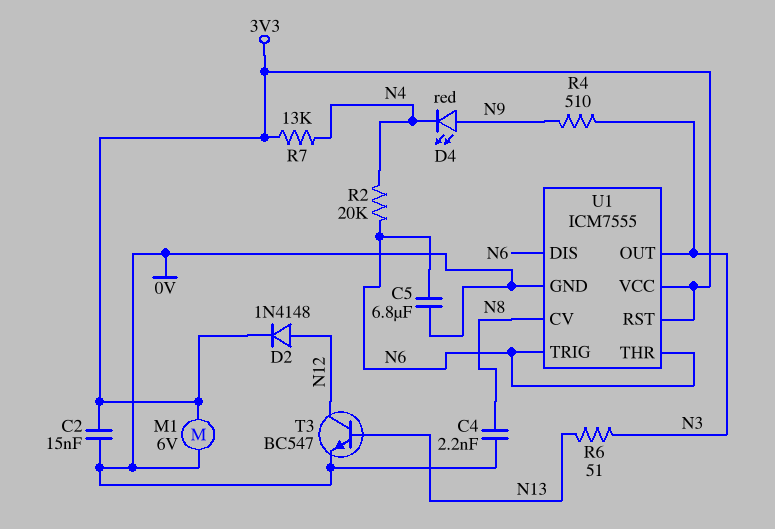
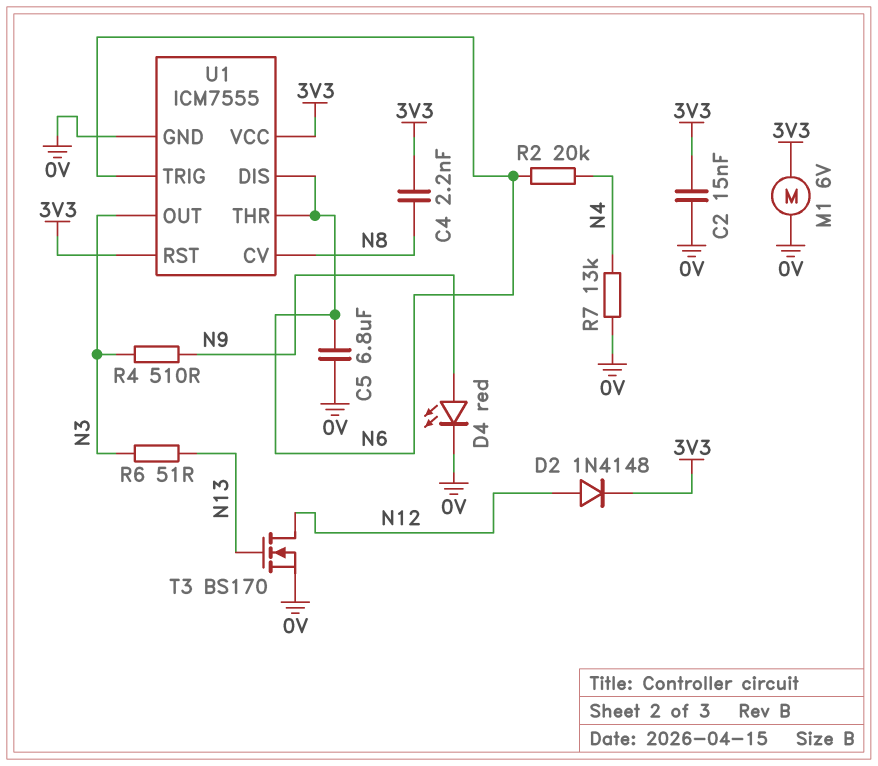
C4: 2.2nF (0V, N8) -> 2.2nF (3V3, N8)
D4: LED red (A N9, K N4) -> LED red (A N9, K 0V)
R7: 13k (3V3, N4) -> 13k (0V, N4)
T3: NPN BC547 (B N13, C N12, E 0V) -> NMOS BS170 (G N13, D N12, S 0V)

